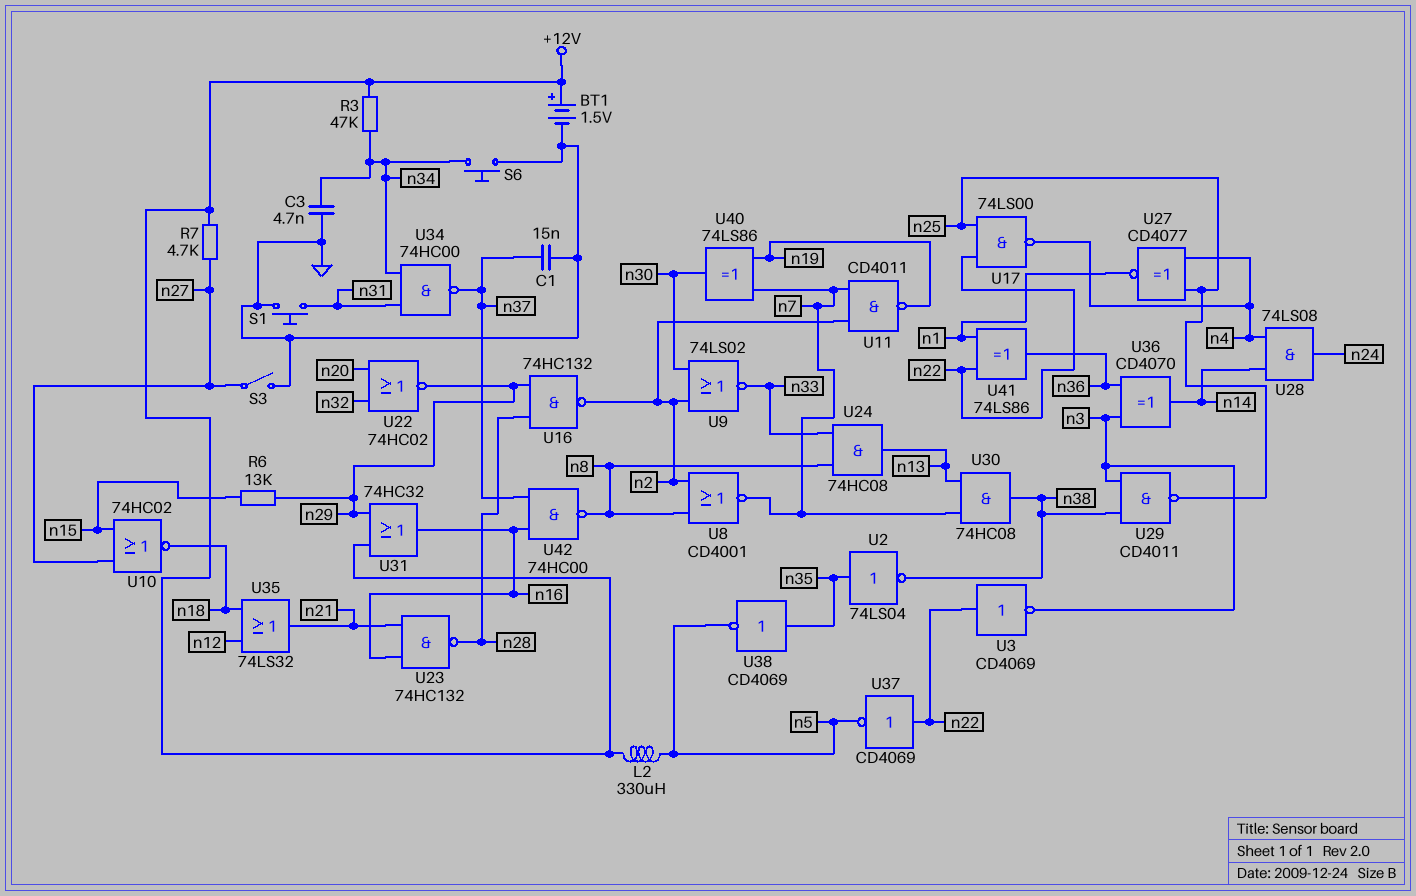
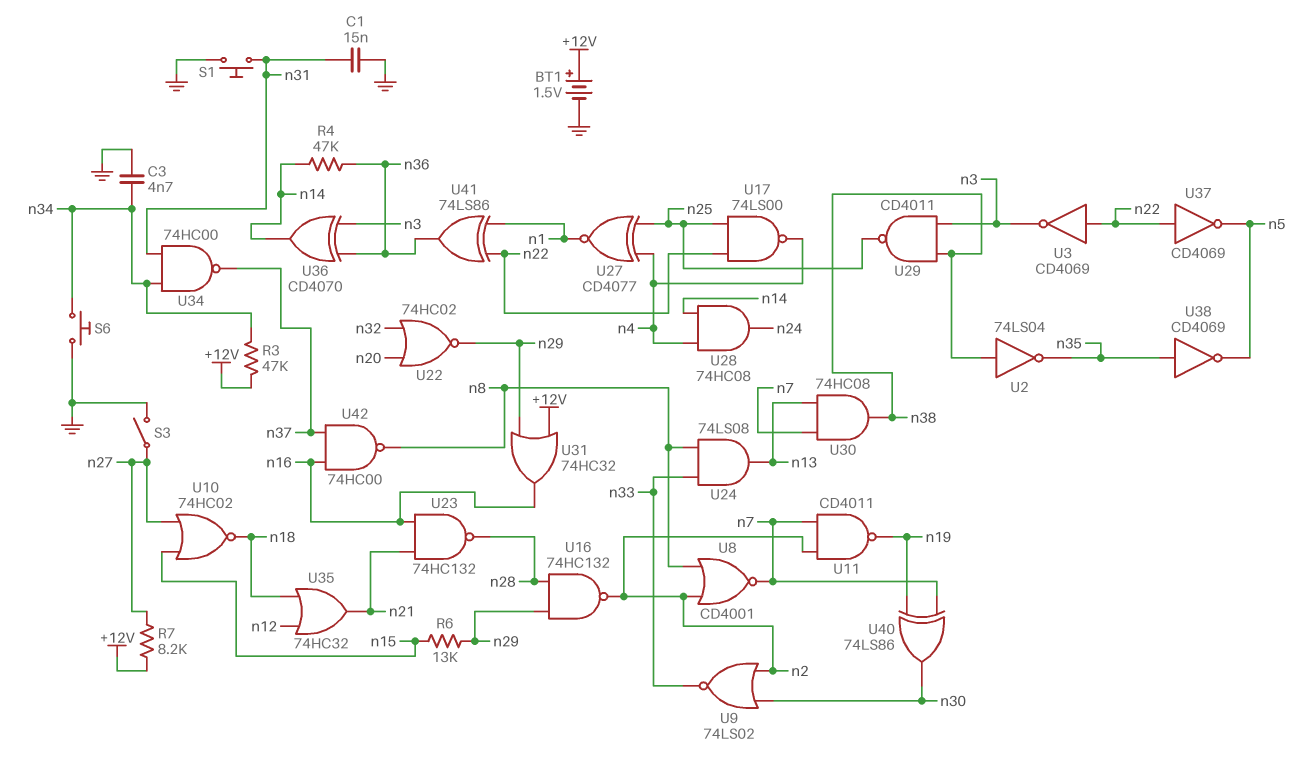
C1: 15nF (GND, n37) -> 15nF (GND, n31)
L2: 330uH (+12V, n5) -> none
R4: none -> 47k (n14, n36)
R7: 4.7k (+12V, n27) -> 8.2k (+12V, n27)
U2: NOT 74LS04 (in n35, out n38) -> NOT 74LS04 (in n38, out n35)
U24: AND 74HC08 (in n8, in n33, out n13) -> AND 74LS08 (in n8, in n33, out n13)
U28: AND 74LS08 (in n4, in n14, out n24) -> AND 74HC08 (in n4, in n14, out n24)
U35: OR 74LS32 (in n12, in n18, out n21) -> OR 74HC32 (in n12, in n18, out n21)

